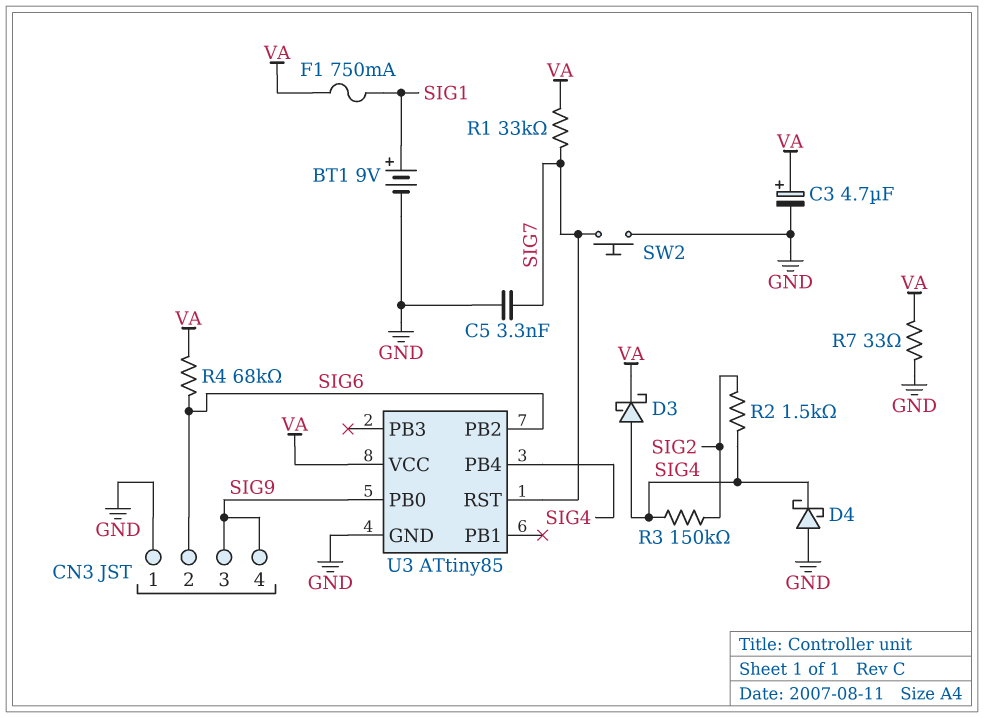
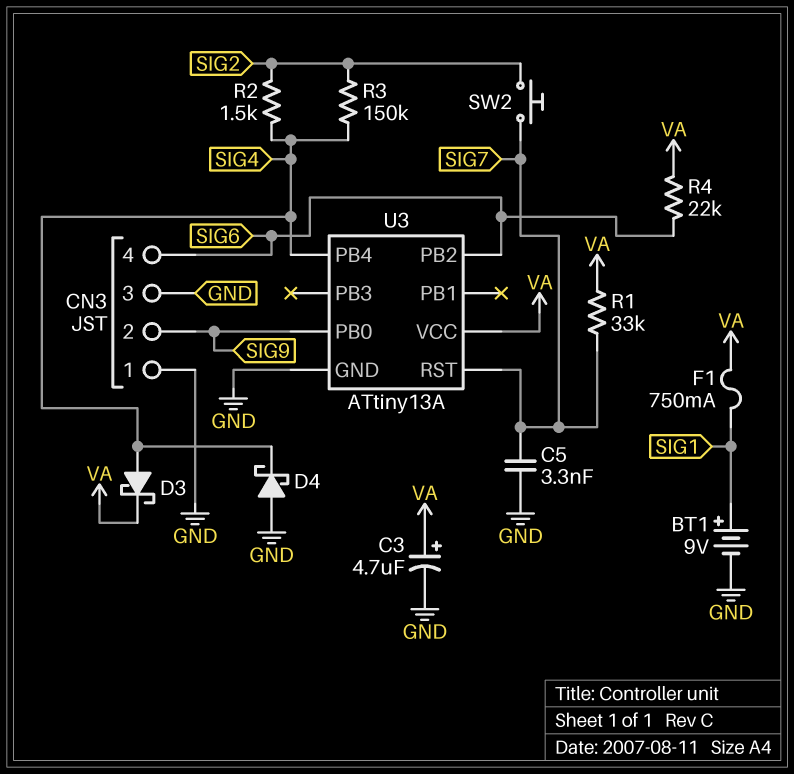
CN3 pin 2: SIG6 -> SIG9
CN3 pin 3: SIG9 -> GND
CN3 pin 4: SIG9 -> SIG6
R4: 68k (SIG6, VA) -> 22k (SIG6, VA)
R7: 33 (GND, VA) -> none
SW2: button (GND, SIG7) -> button (SIG2, SIG7)
U3: ATtiny85 -> ATtiny13A

